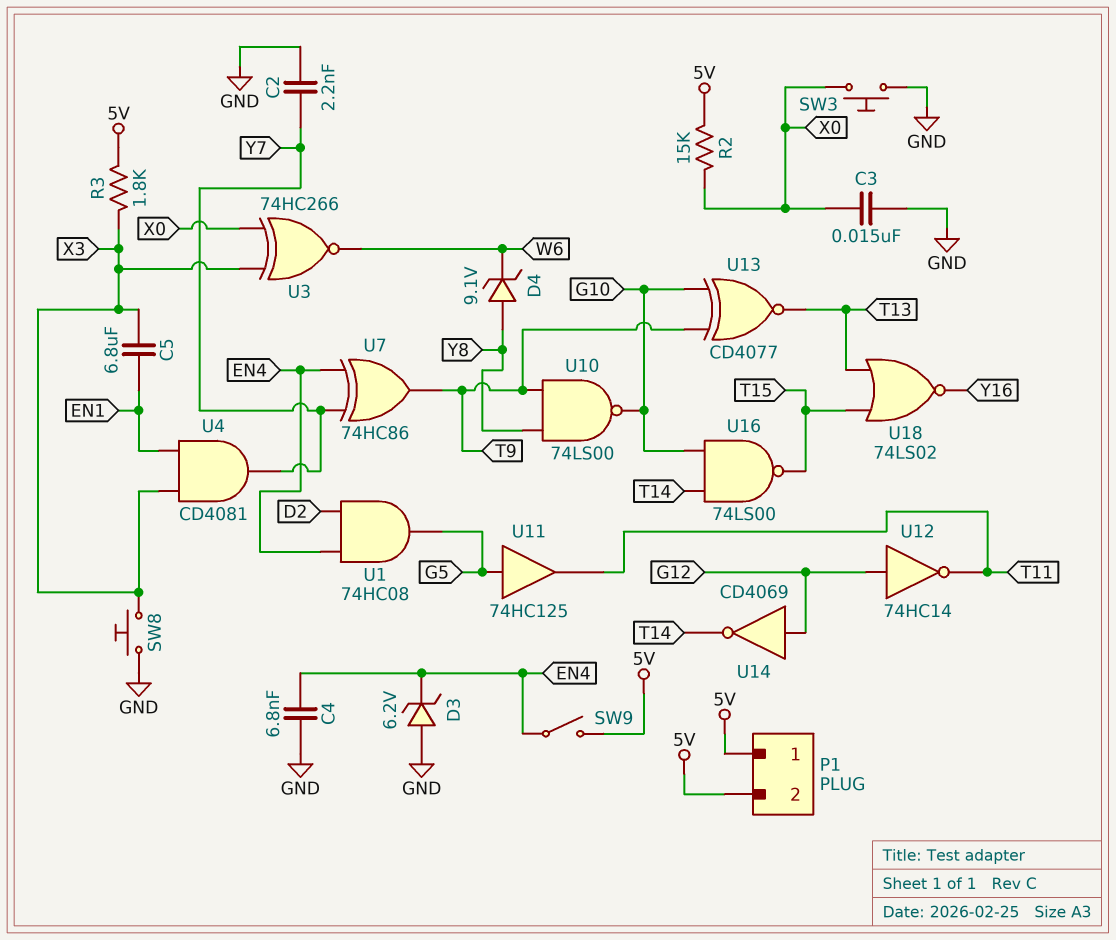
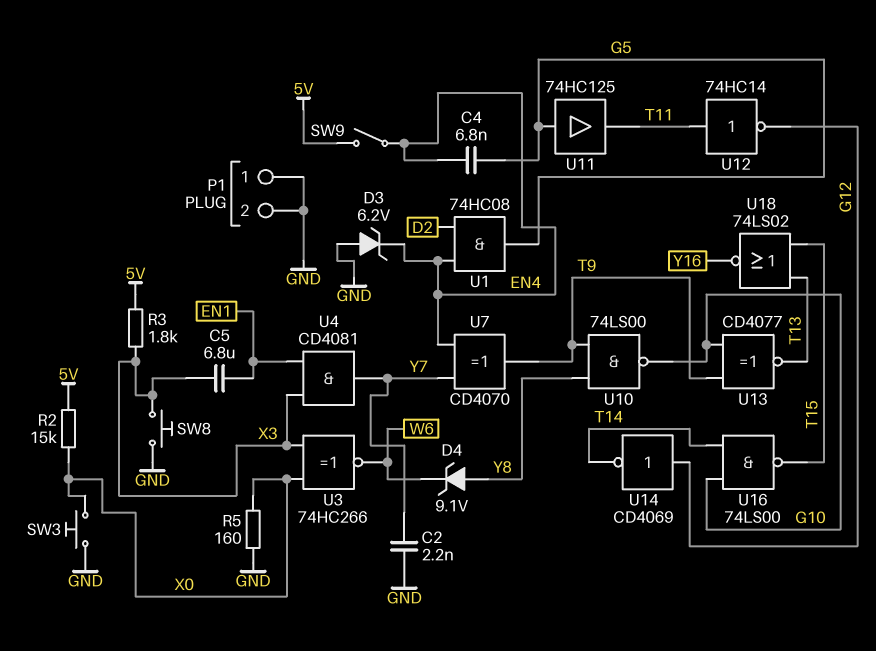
C3: 15nF (GND, X0) -> none
C4: 6.8nF (EN4, GND) -> 6.8nF (EN4, G5)
P1 pin 1: 5V -> GND
P1 pin 2: 5V -> GND
R5: none -> 160 (GND, X0)
U7: XOR 74HC86 (in EN4, in Y7, out T9) -> XOR CD4070 (in EN4, in Y7, out T9)
U12: NOT 74HC14 (in G12, out T11) -> NOT 74HC14 (in T11, out G12)

